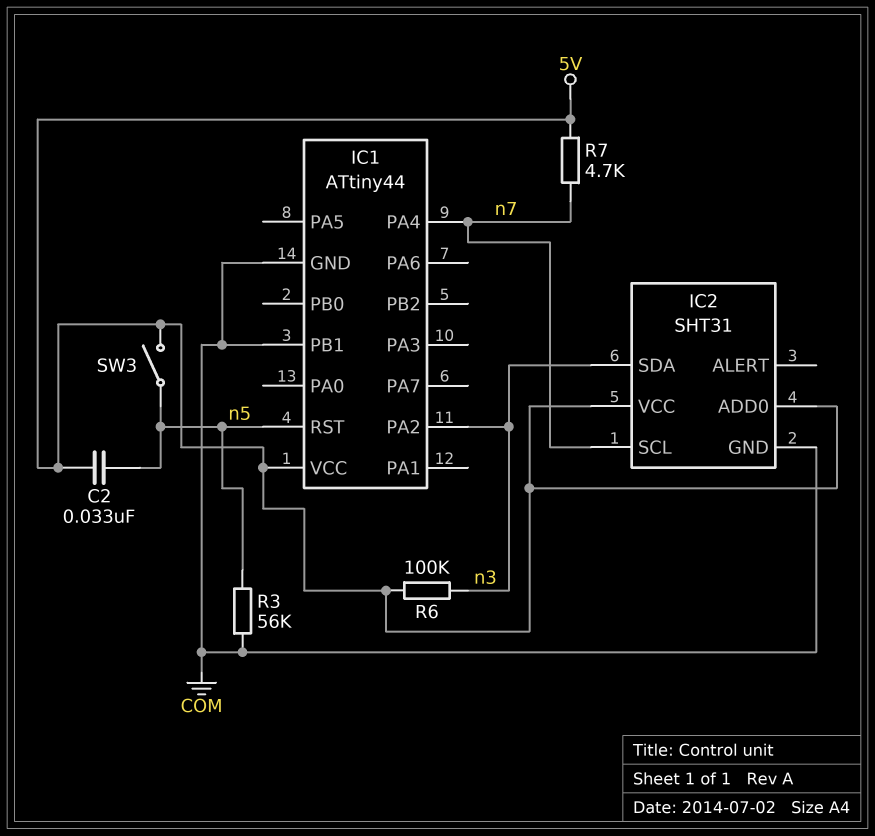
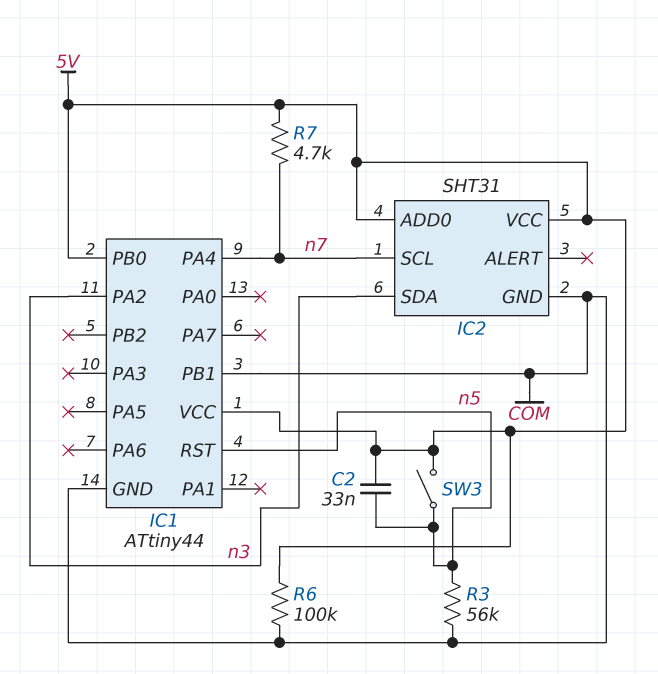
IC1 pin PB0: none -> 5V
R6: 100k (5V, n3) -> 100k (5V, COM)

